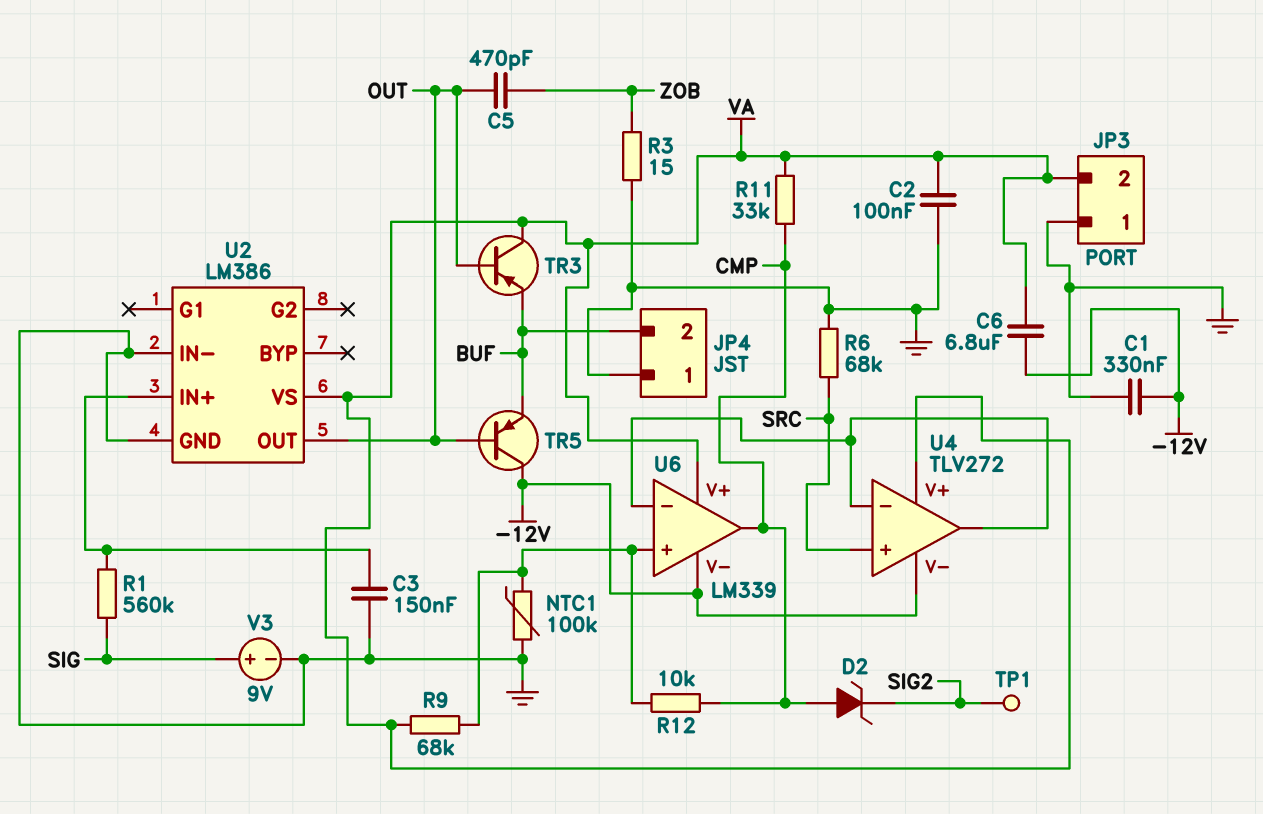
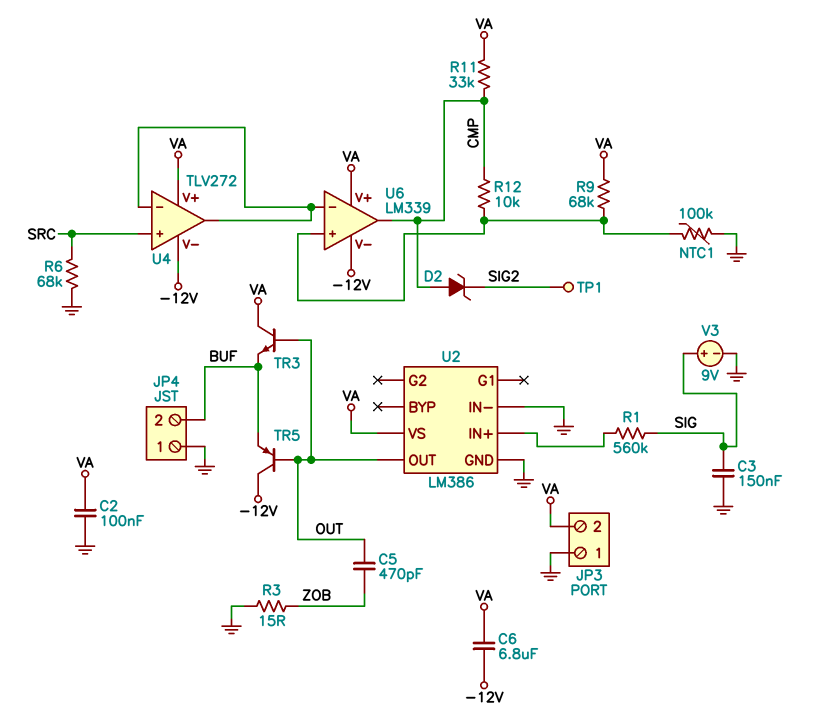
C1: 330nF (-12V, GND) -> none
C3: 150nF (GND, U2/IN+) -> 150nF (GND, SIG)
TR3: PNP (B OUT, C VA, E BUF) -> NPN (B OUT, C VA, E BUF)

